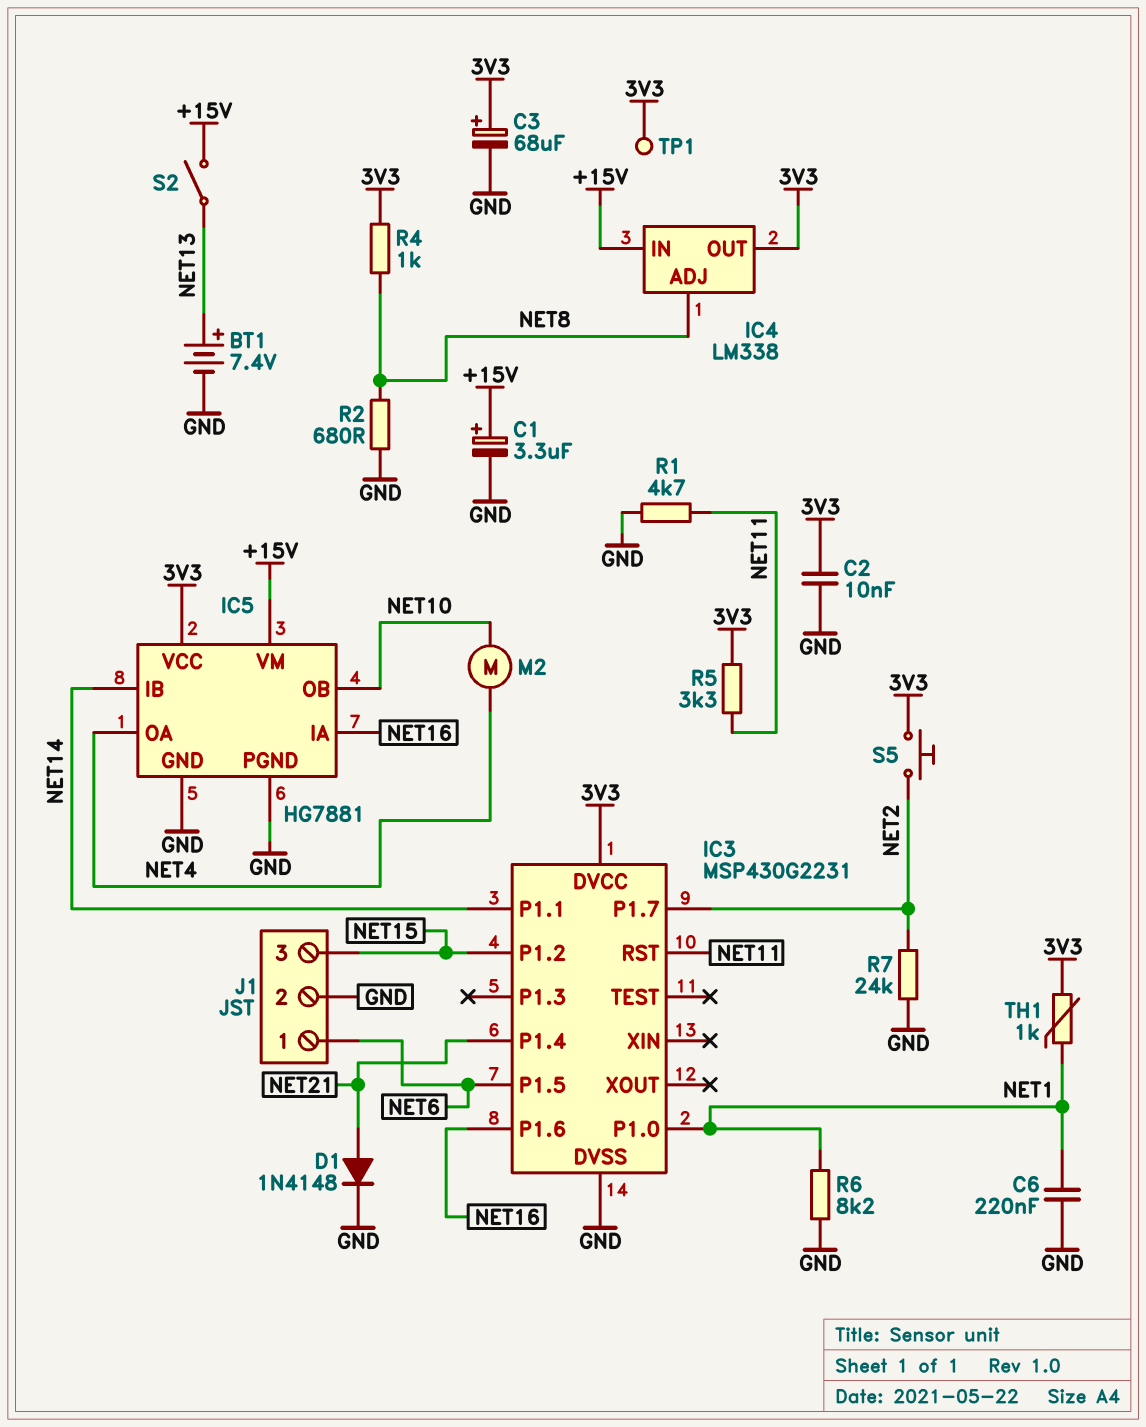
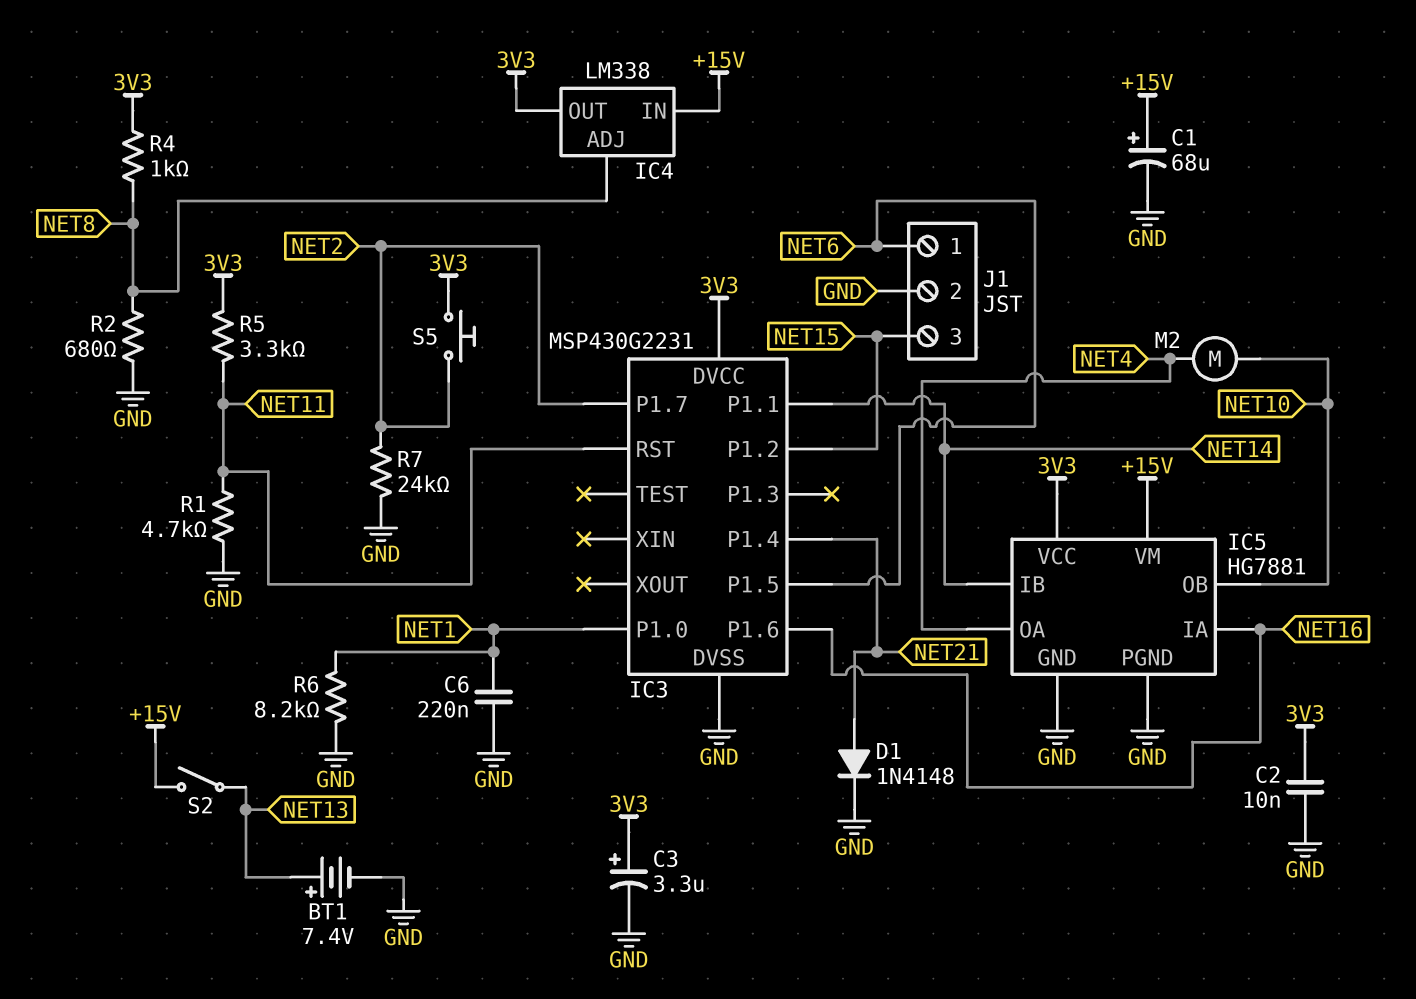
C1: 3.3uF (plus +15V, minus GND) -> 68uF (plus +15V, minus GND)
C3: 68uF (plus 3V3, minus GND) -> 3.3uF (plus 3V3, minus GND)
TH1: 1k (3V3, NET1) -> none
TP1: test point (3V3) -> none

